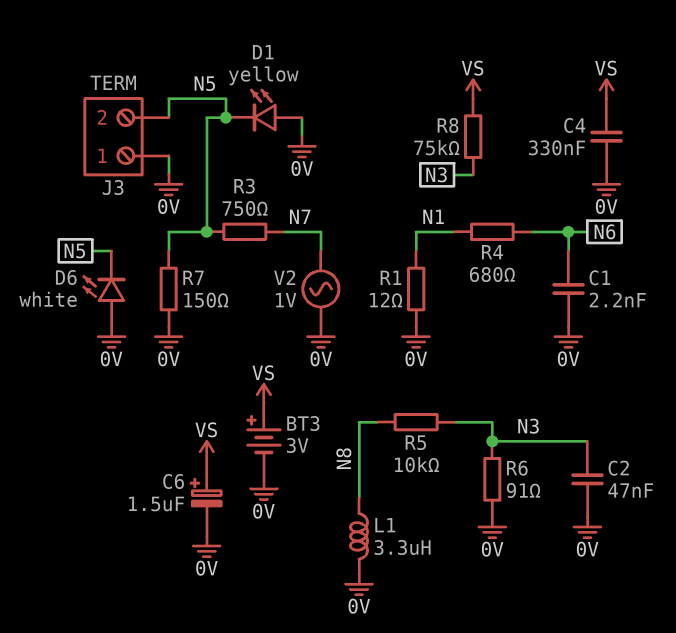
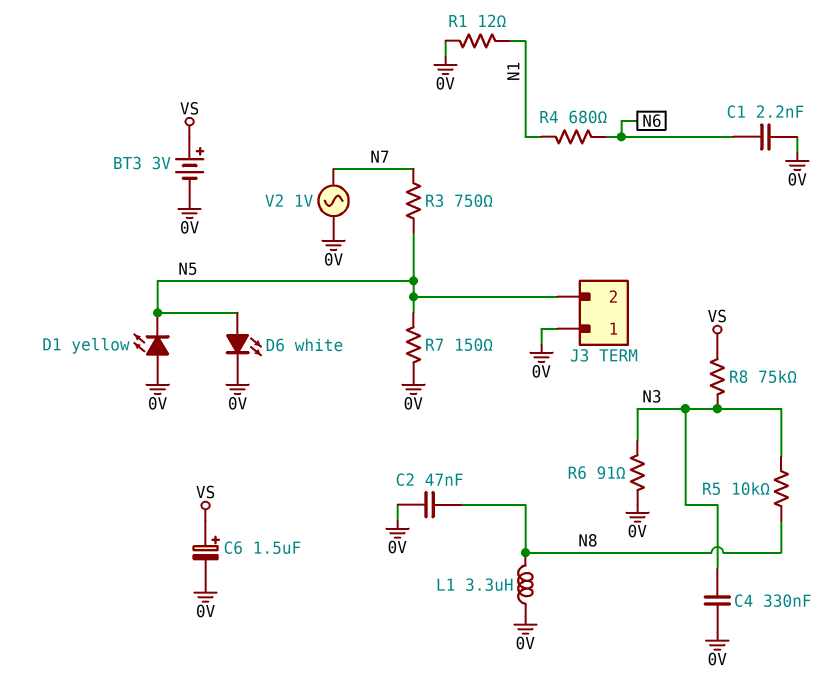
C2: 47nF (0V, N3) -> 47nF (0V, N8)
C4: 330nF (0V, VS) -> 330nF (0V, N3)
D6: LED white (A 0V, K N5) -> LED white (A N5, K 0V)

